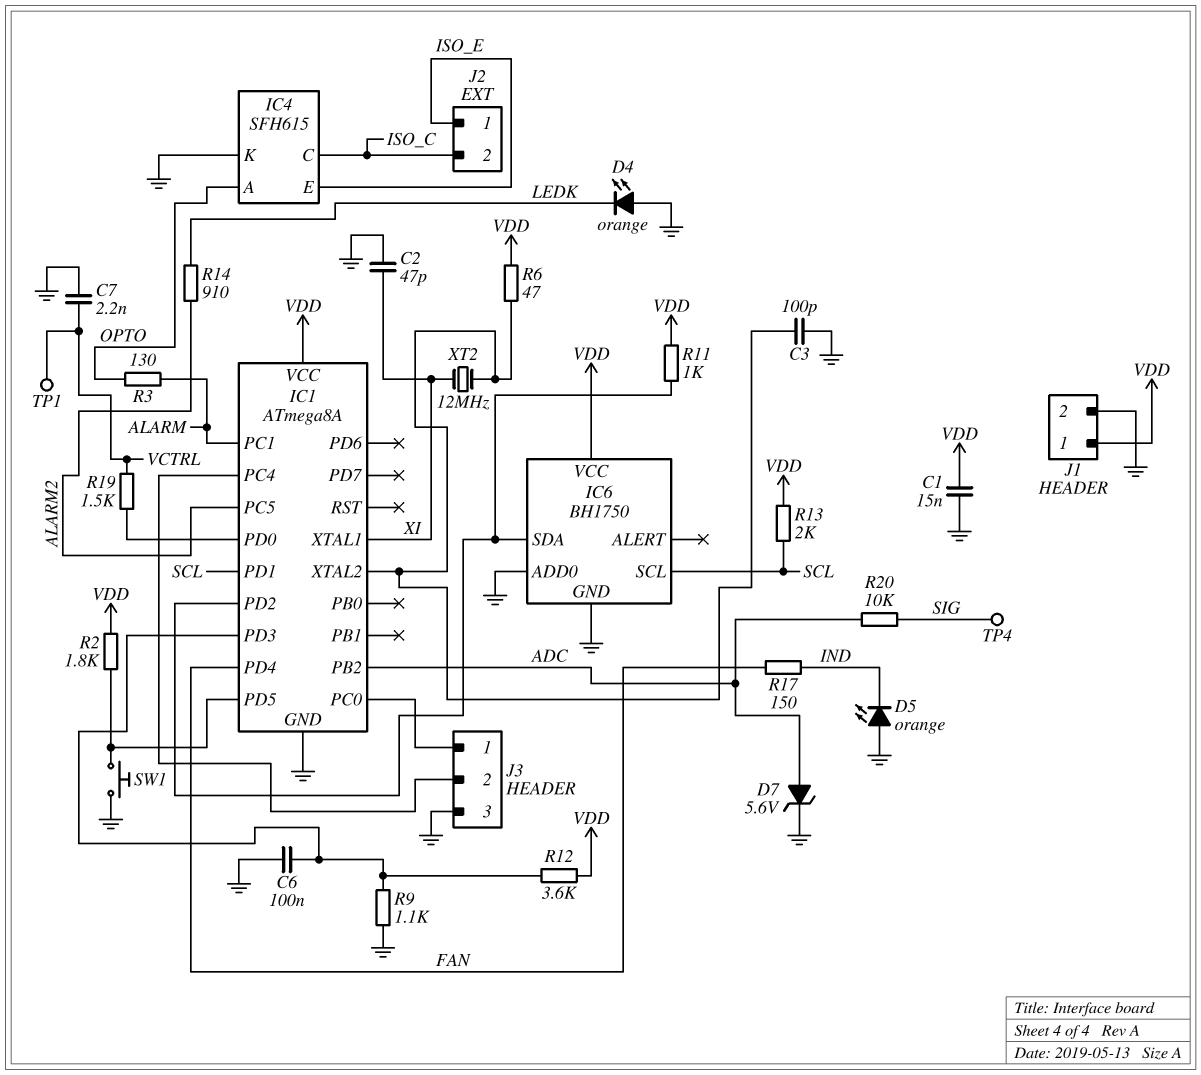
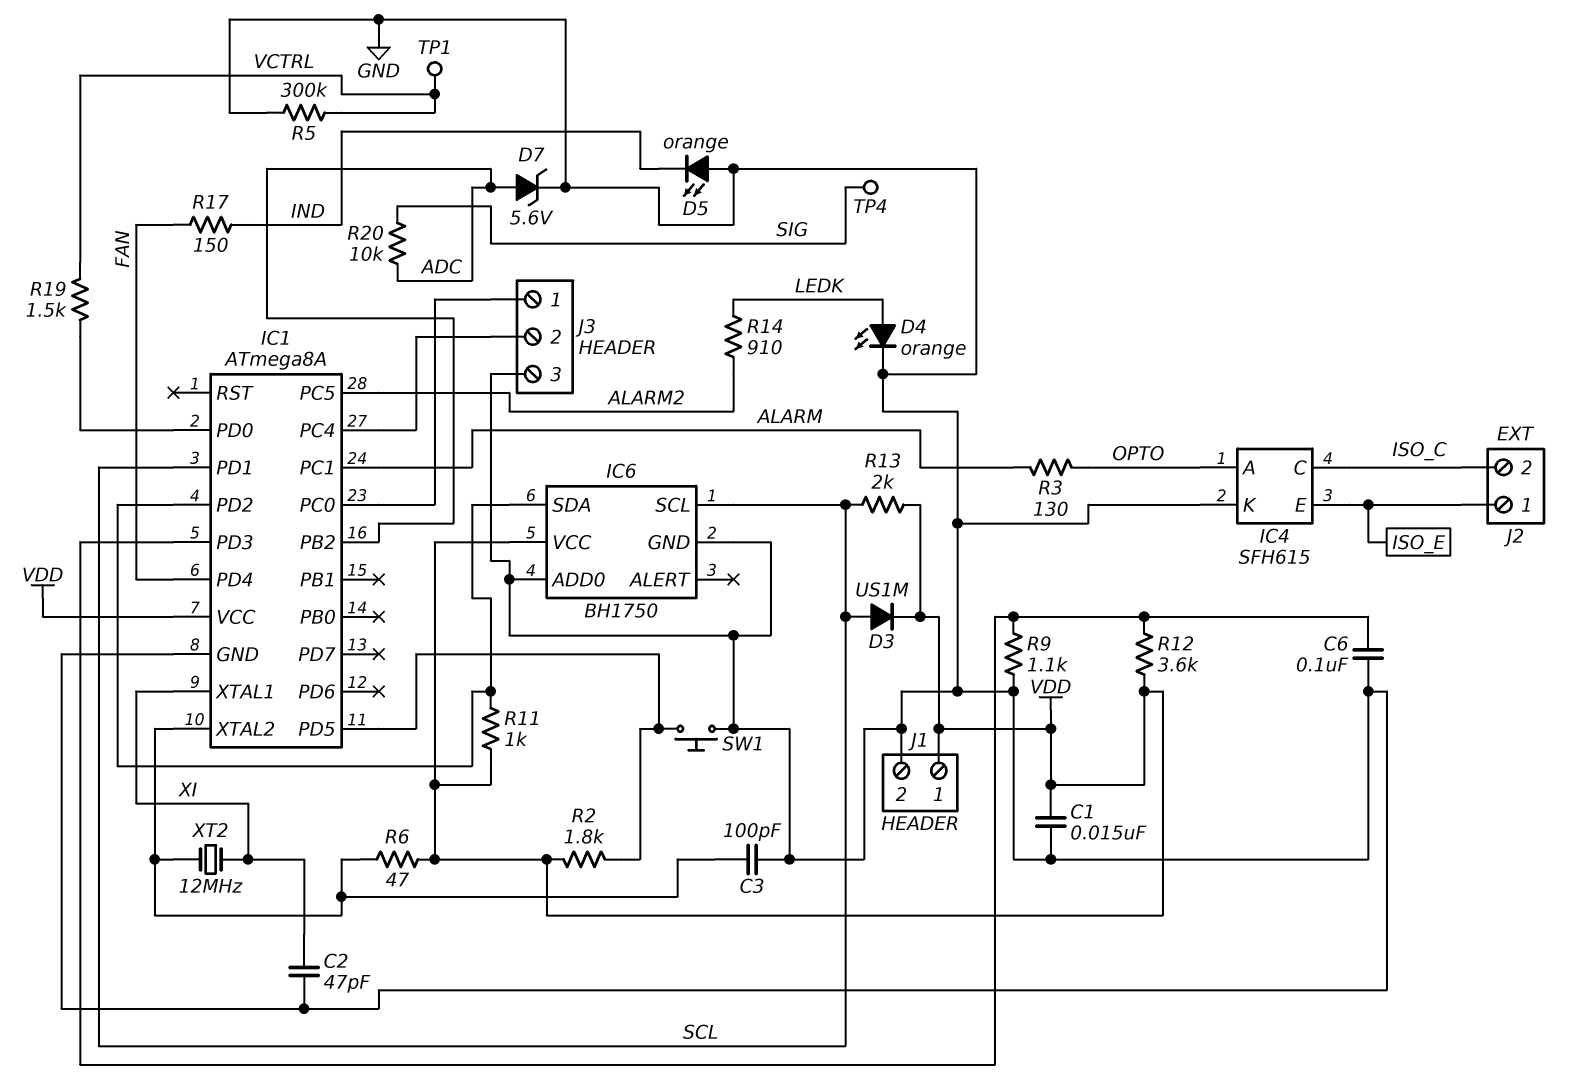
C7: 2.2nF (GND, VCTRL) -> none
D3: none -> diode US1M (A SCL, K VDD)
D4: LED orange (A GND, K LEDK) -> LED orange (A LEDK, K GND)
R5: none -> 300k (GND, VCTRL)

